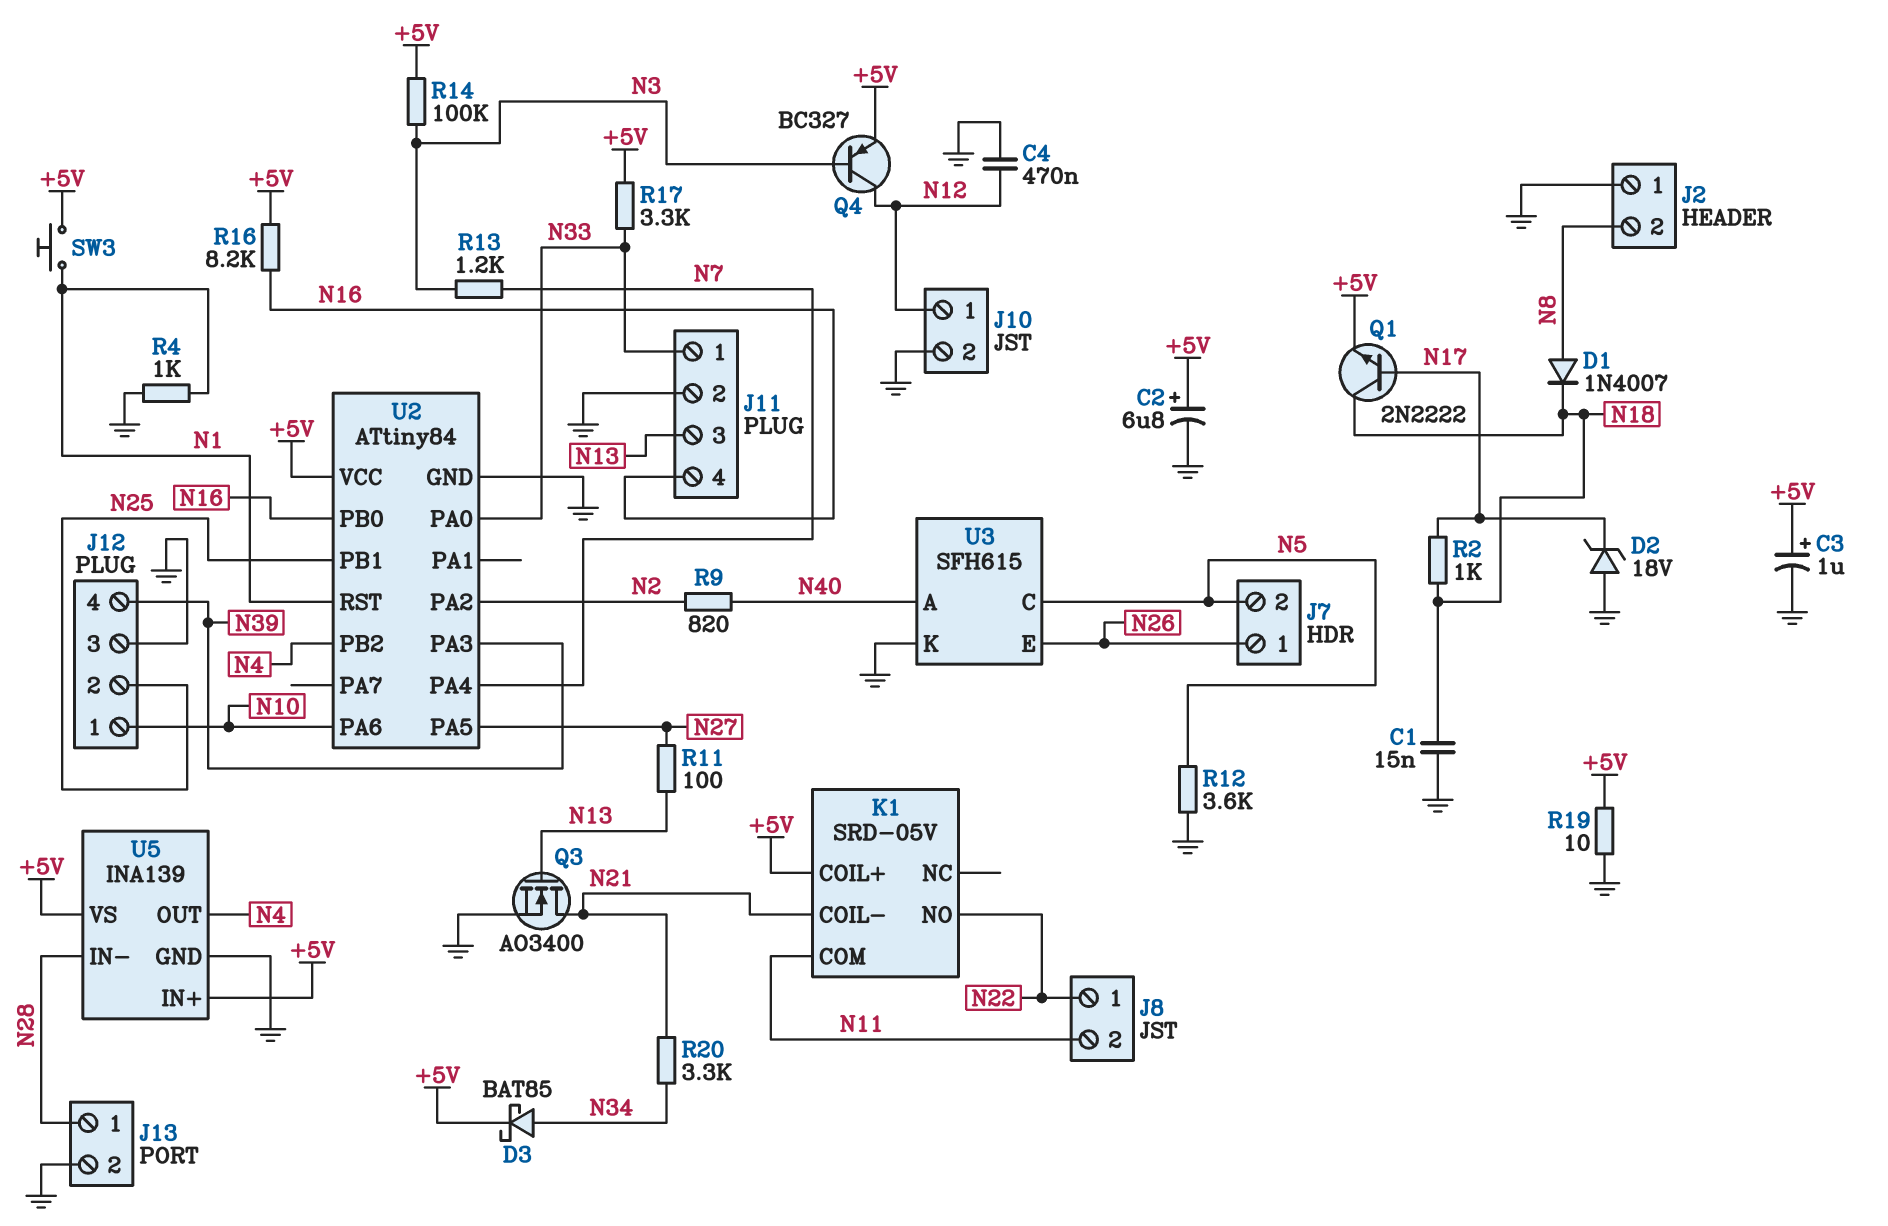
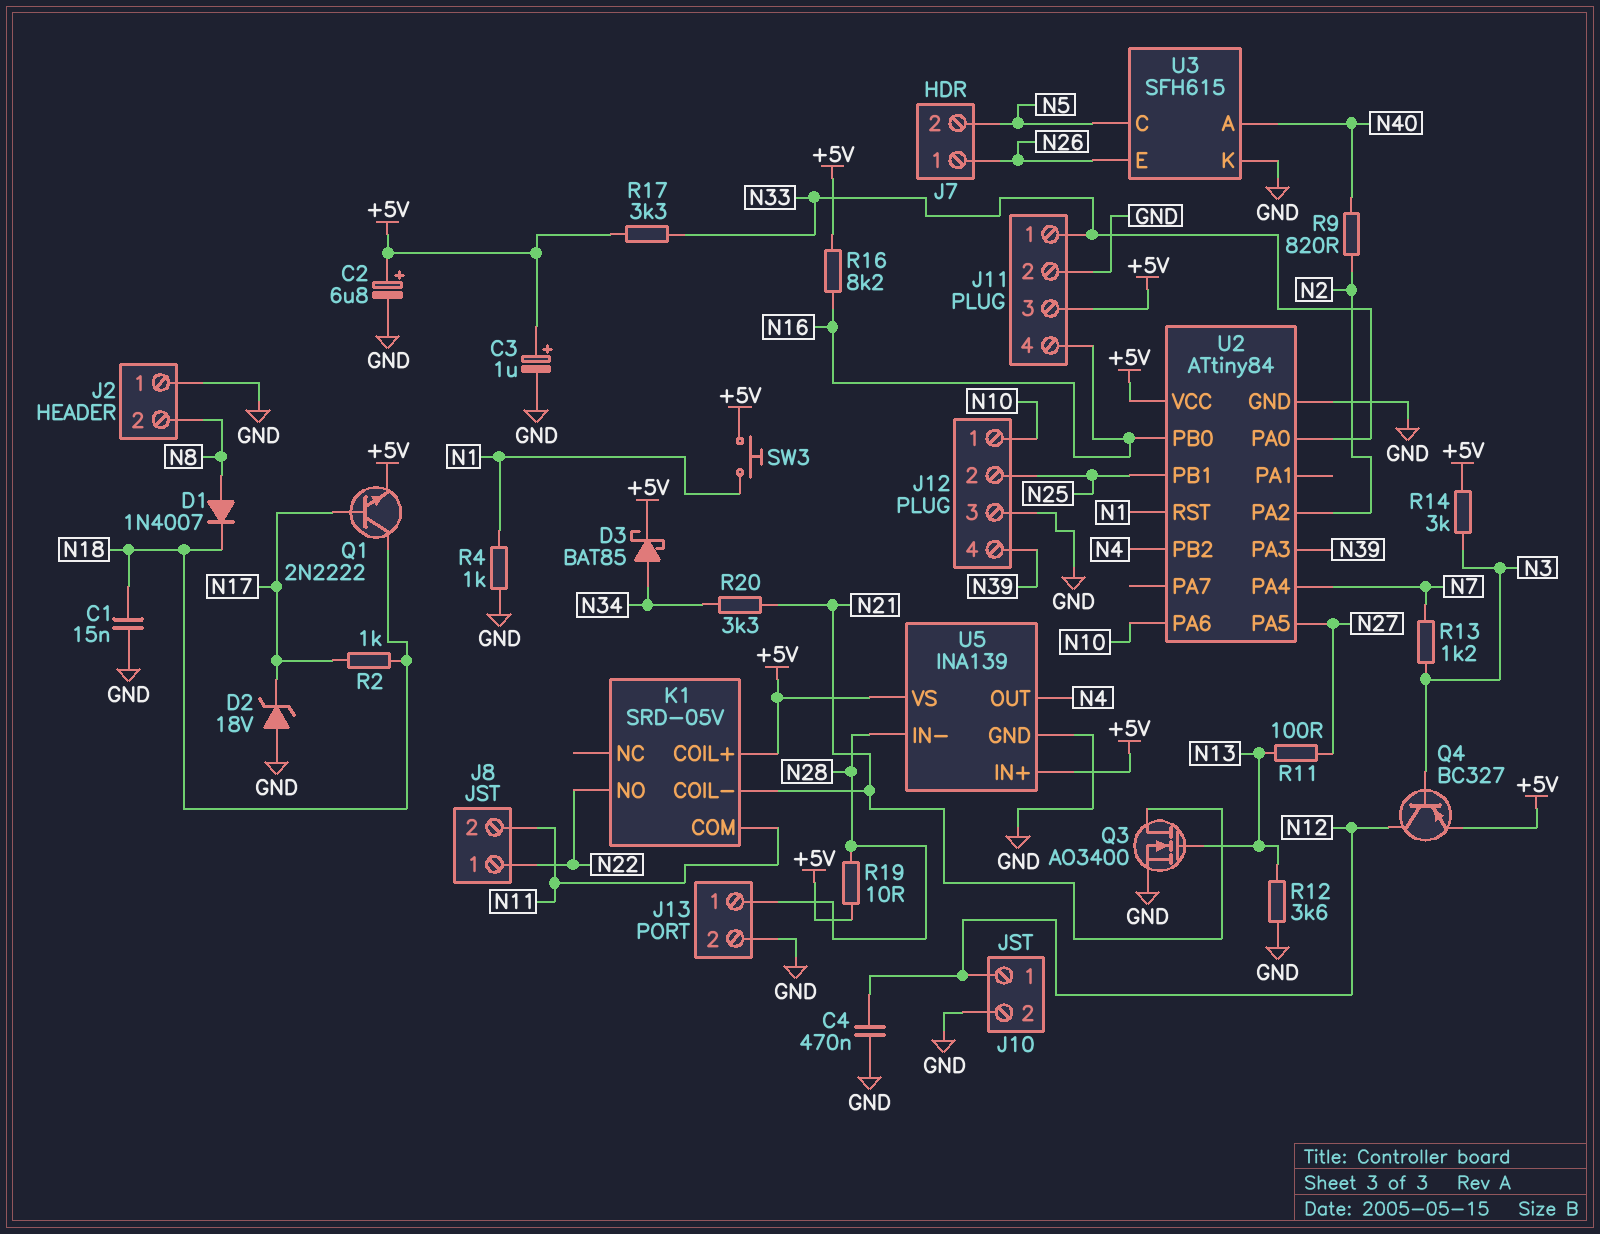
J11 pin 3: N13 -> +5V
R12: 3.6k (GND, N5) -> 3.6k (GND, N13)
R14: 100k (+5V, N3) -> 3k (+5V, N3)
R19: 10 (+5V, GND) -> 10 (+5V, N28)

